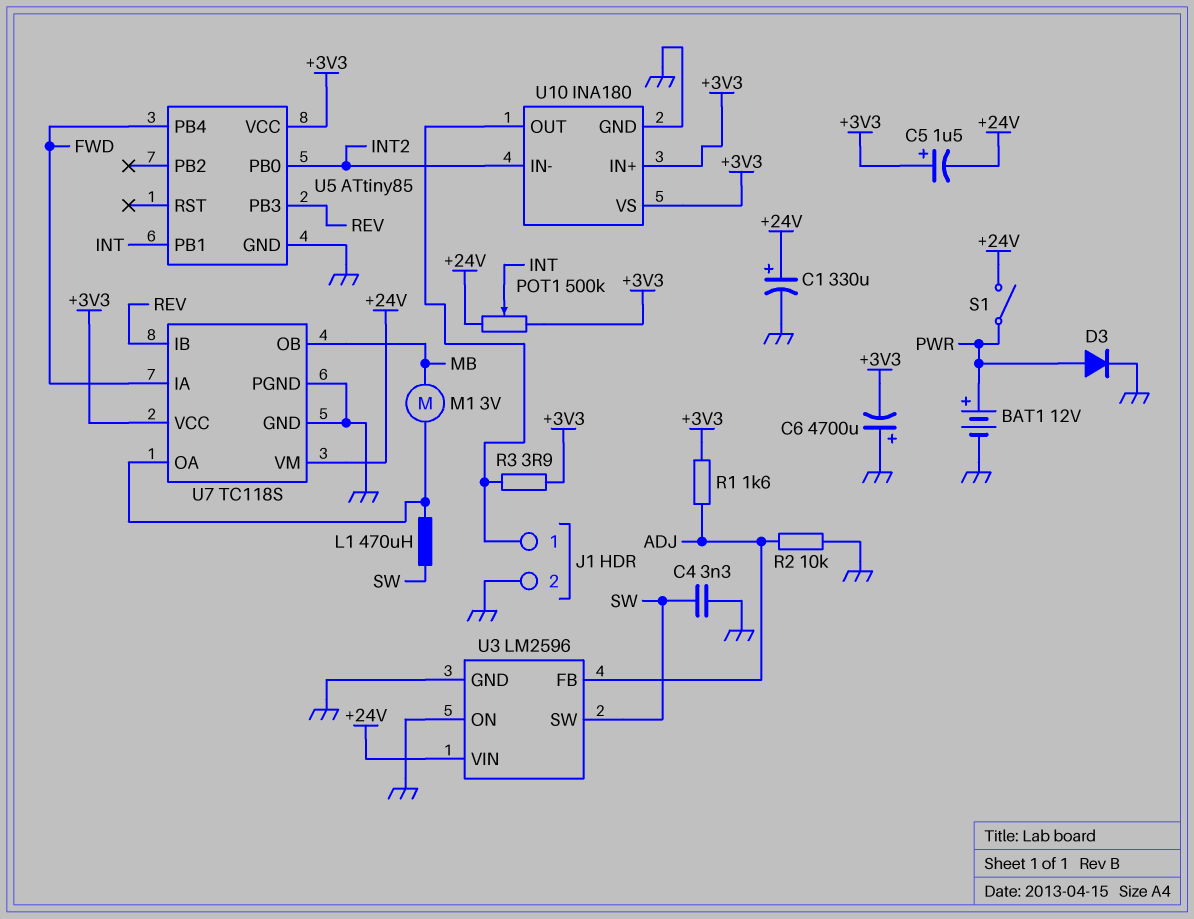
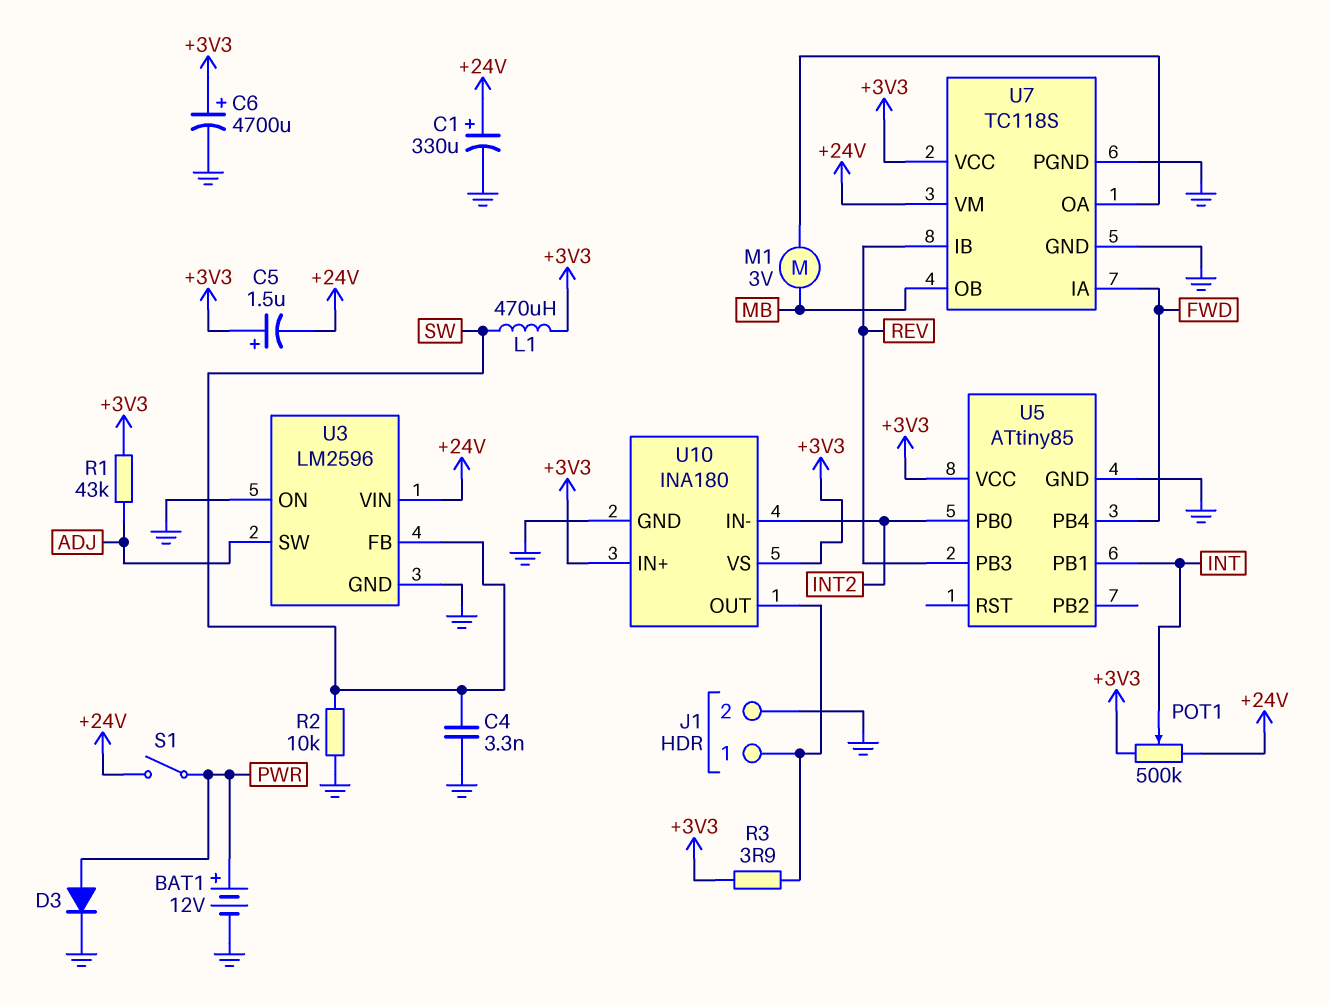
C6: 4700uF (plus GND, minus +3V3) -> 4700uF (plus +3V3, minus GND)
L1: 470uH (SW, U7/OA) -> 470uH (+3V3, SW)
R1: 1.6k (+3V3, ADJ) -> 43k (+3V3, ADJ)
R2: 10k (ADJ, GND) -> 10k (GND, SW)
U3 pin FB: ADJ -> SW
U3 pin SW: SW -> ADJ

